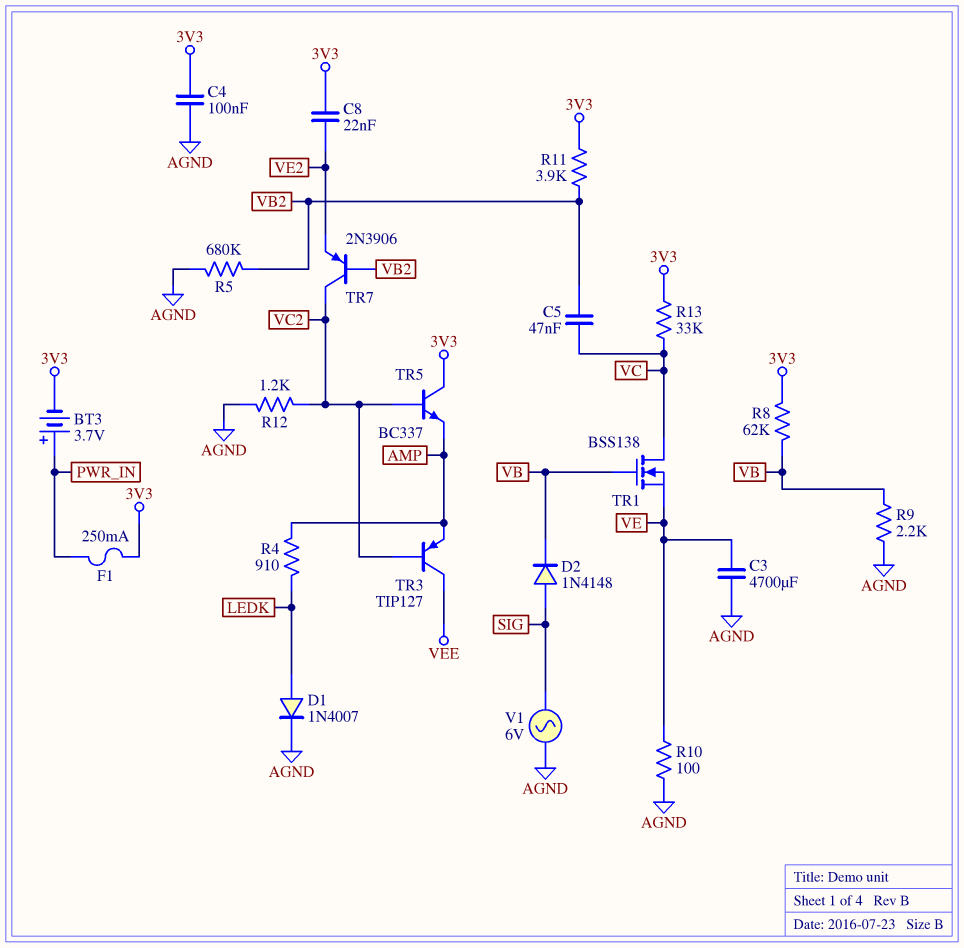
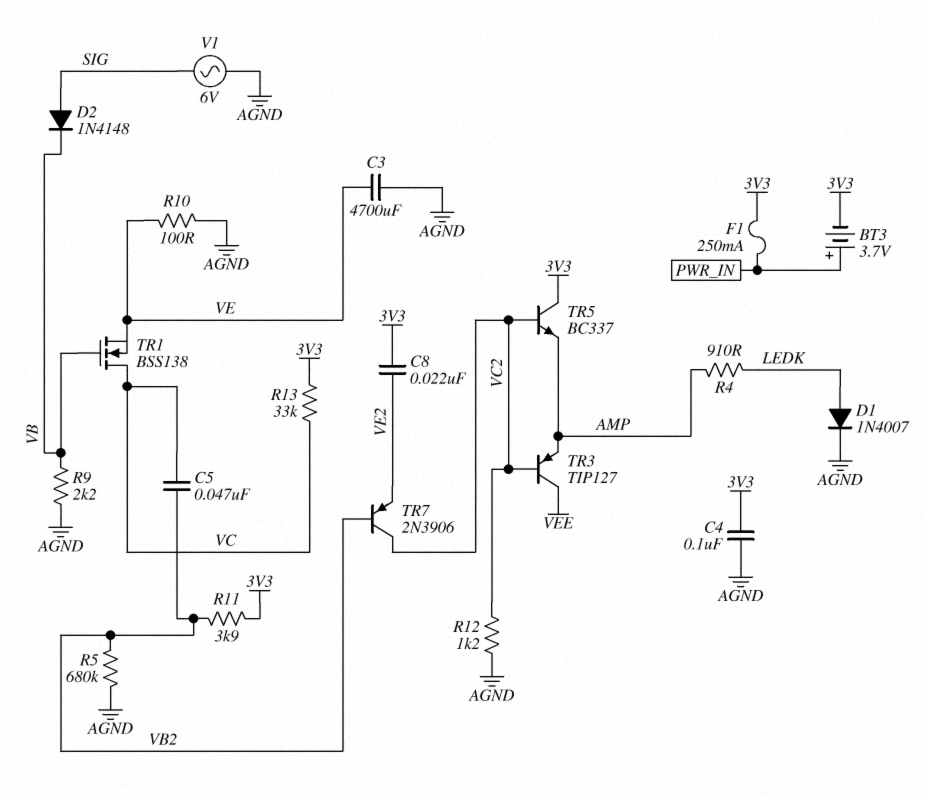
R8: 62k (3V3, VB) -> none

